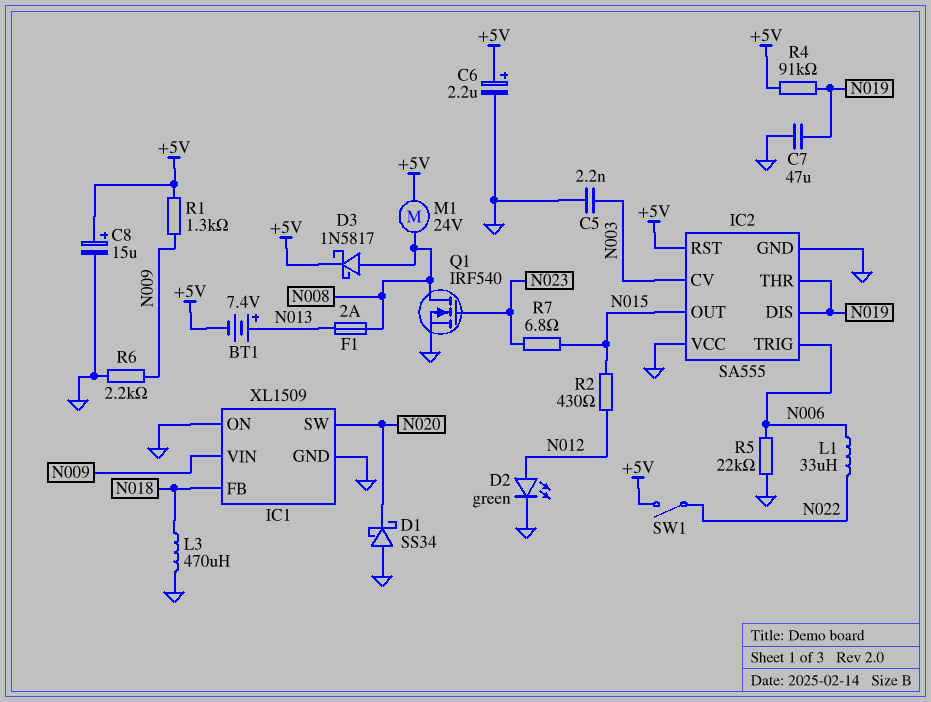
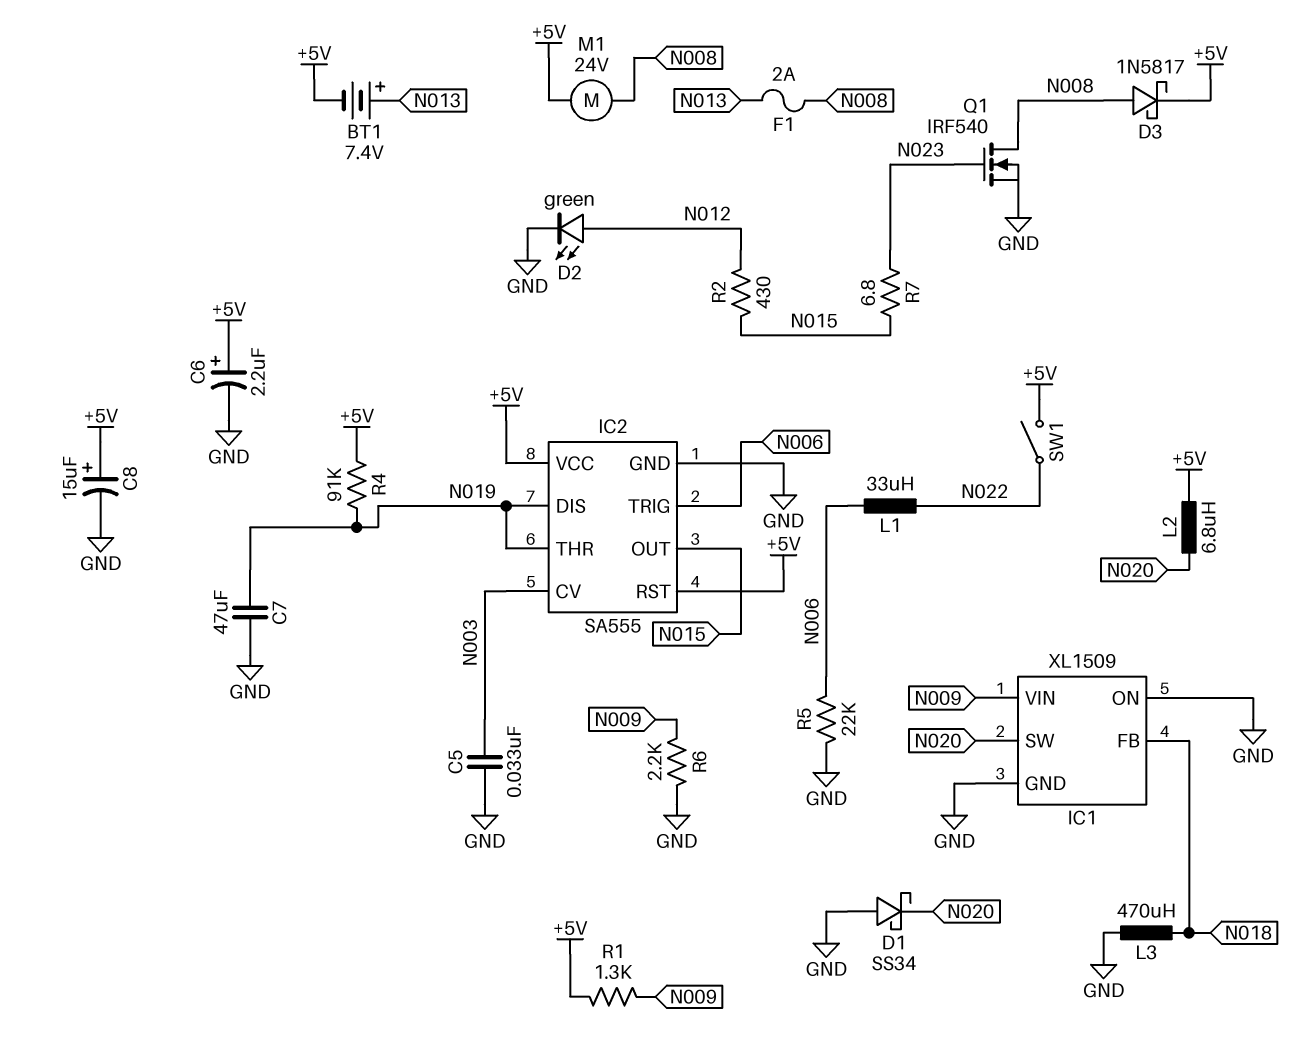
C5: 2.2nF (GND, N003) -> 33nF (GND, N003)
IC2 pin VCC: GND -> +5V
L2: none -> 6.8uH (+5V, N020)

